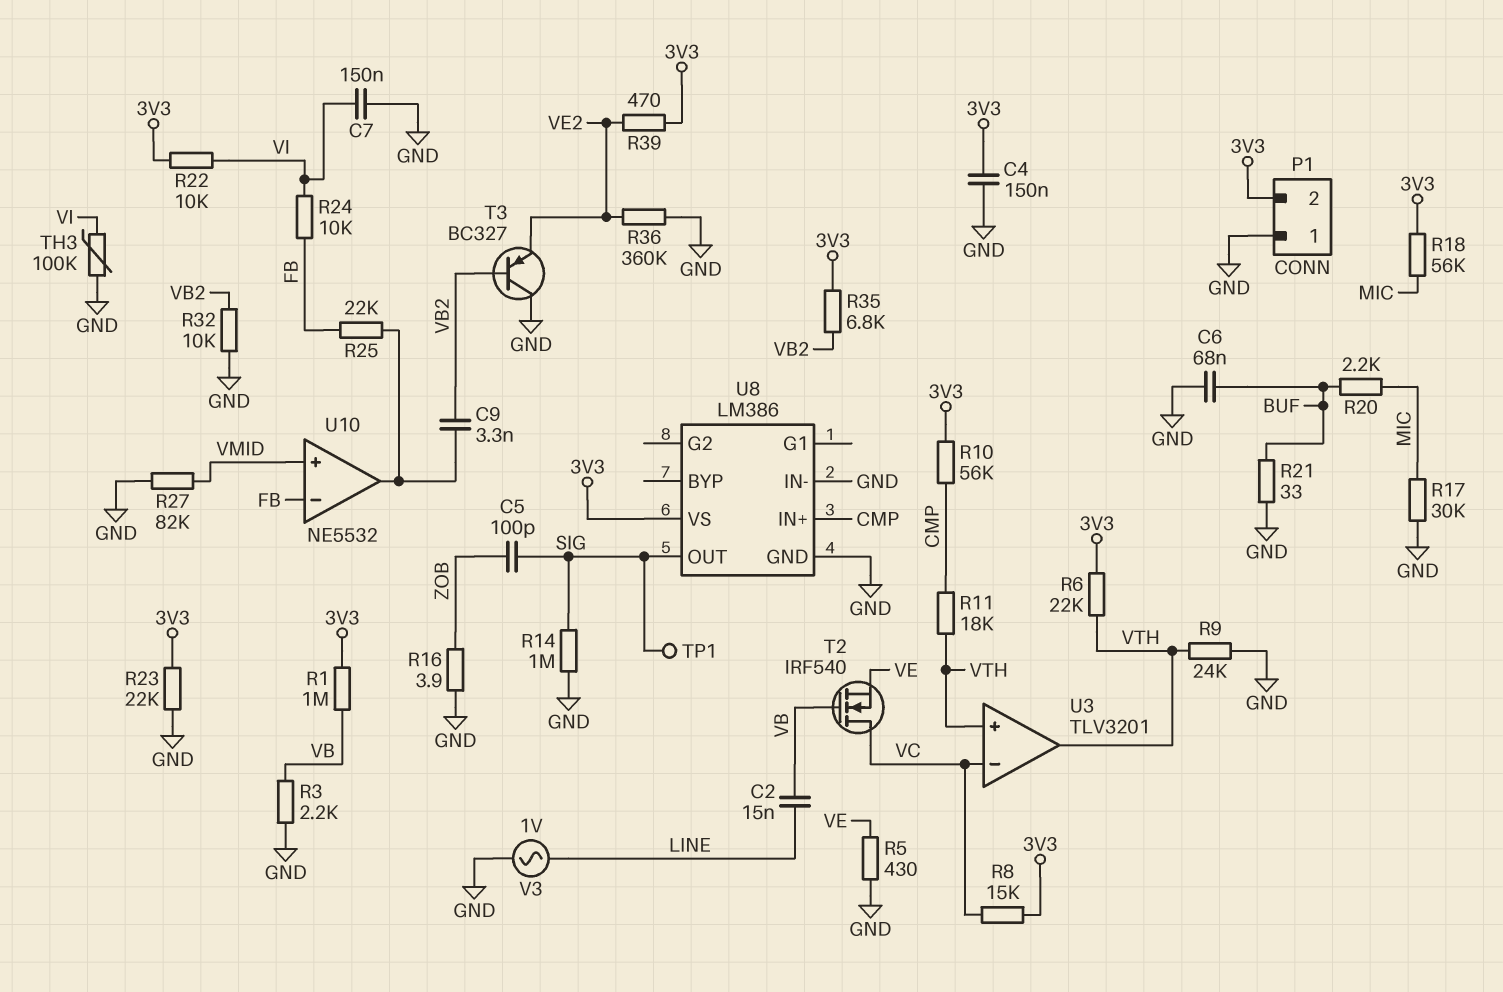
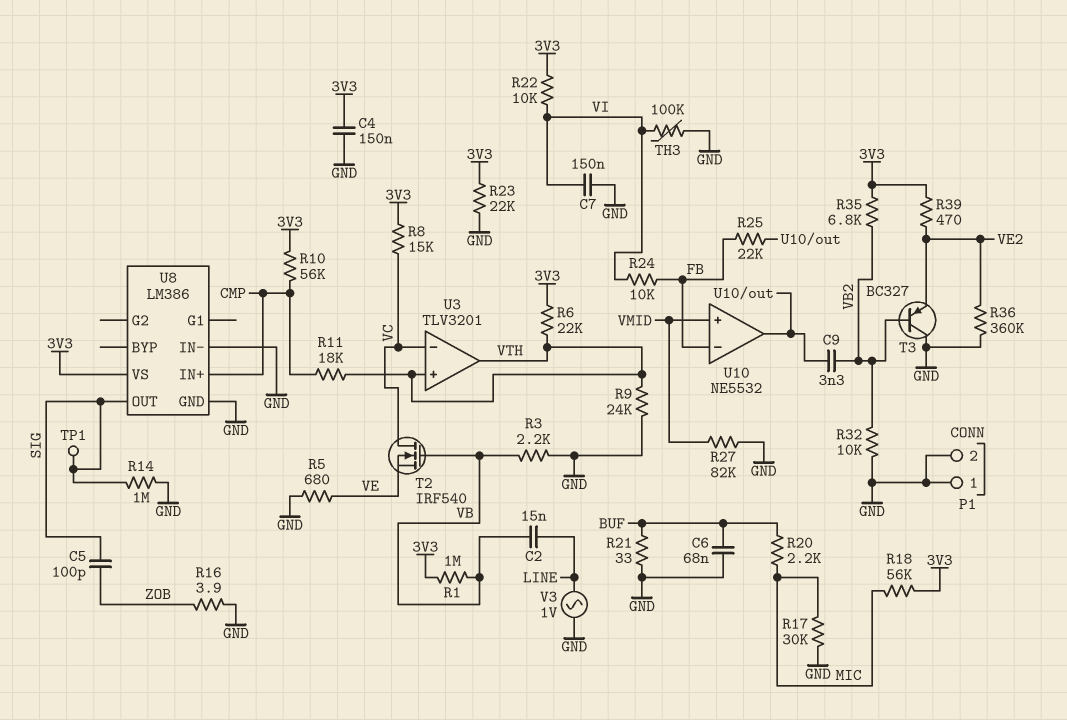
P1 pin 2: 3V3 -> GND
R5: 430 (GND, VE) -> 680 (GND, VE)

